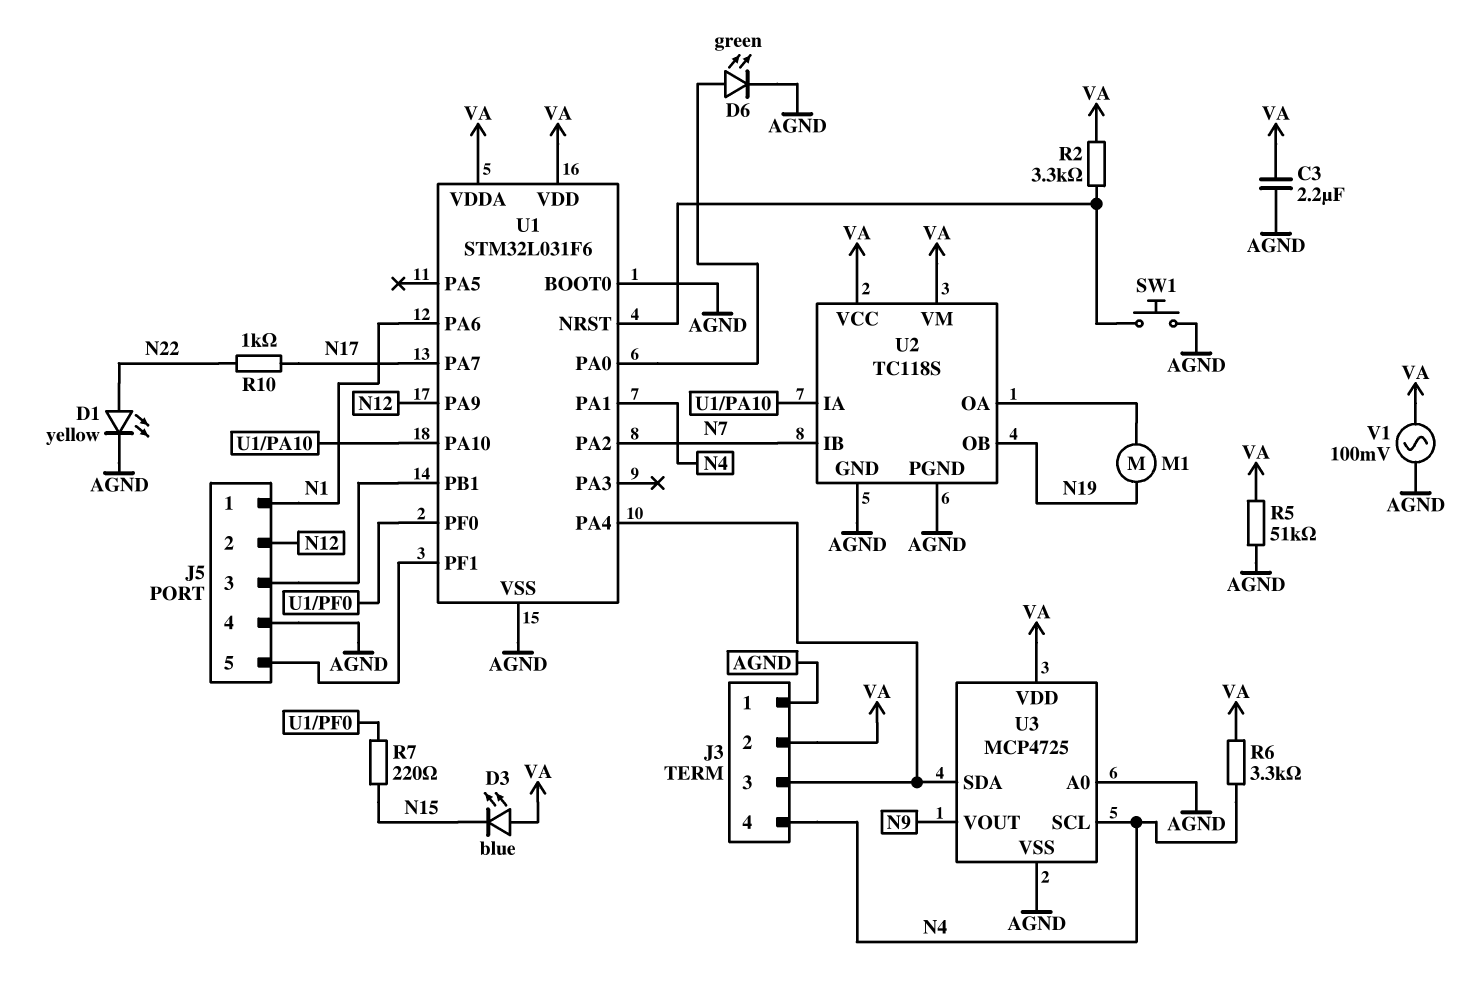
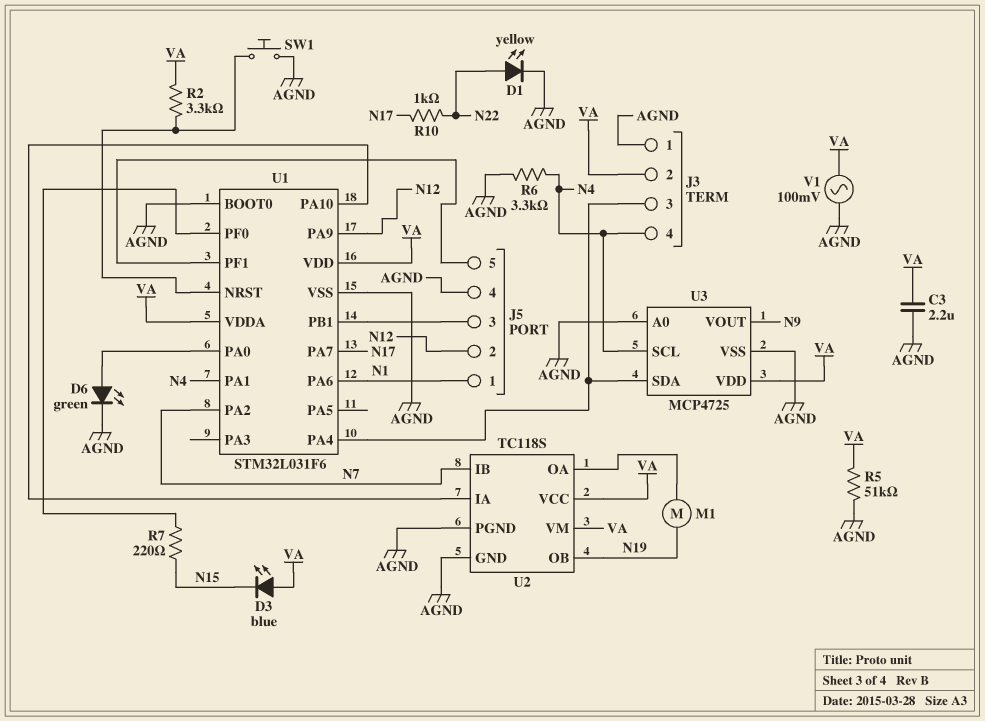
R6: 3.3k (N4, VA) -> 3.3k (AGND, N4)

